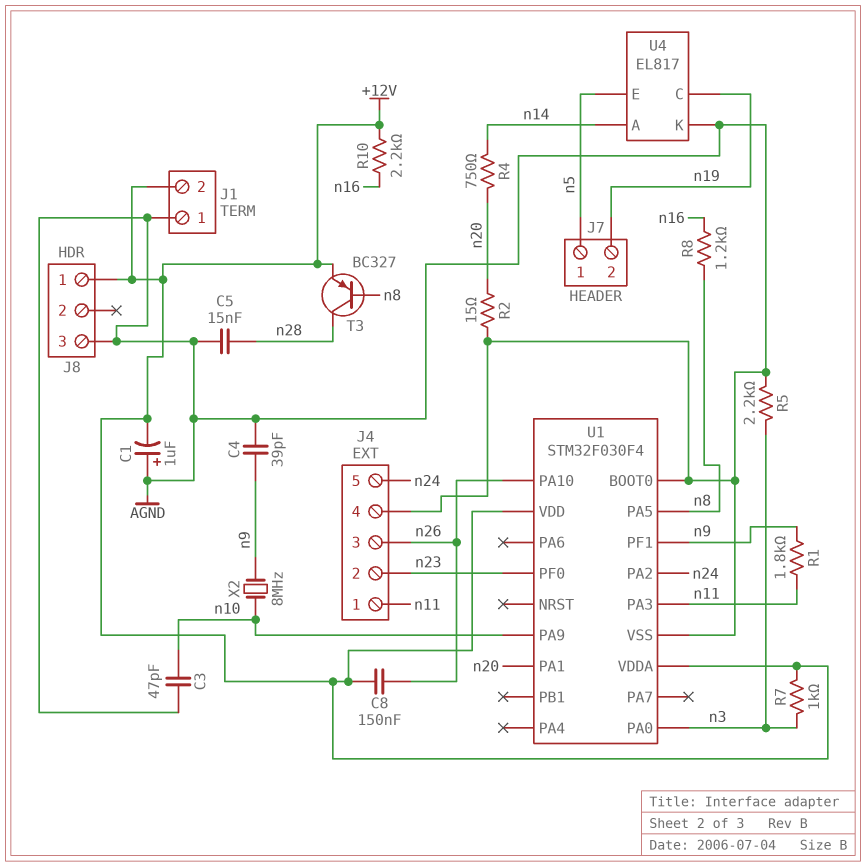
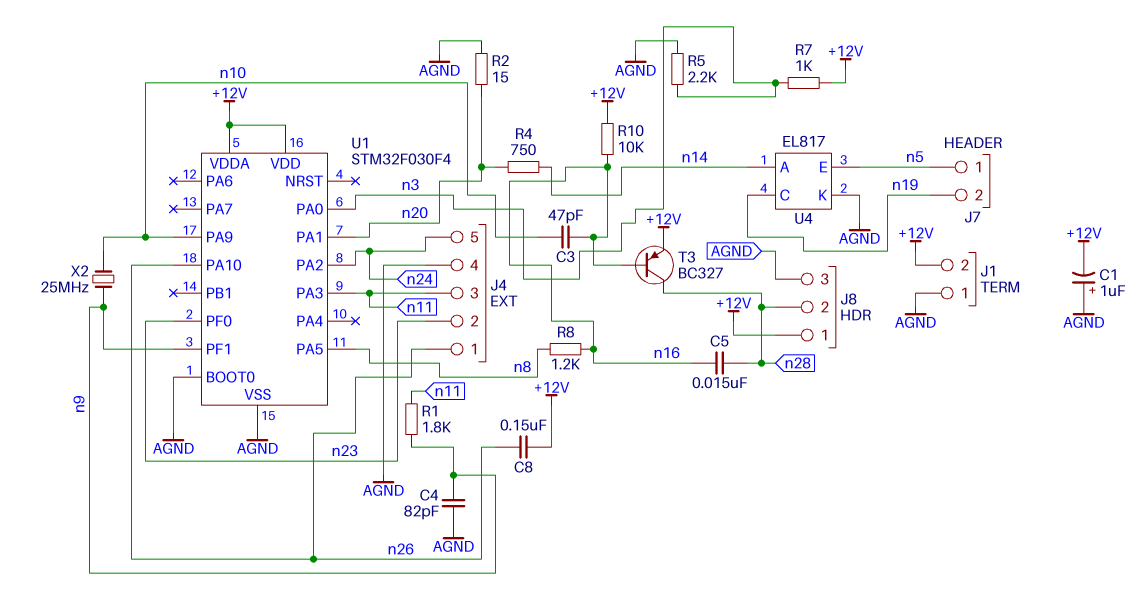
C3: 47pF (AGND, n10) -> 47pF (n10, n16)
C4: 39pF (AGND, n9) -> 82pF (AGND, n9)
C5: 15nF (AGND, n28) -> 15nF (n16, n28)
J4 pin 1: n11 -> n26
J4 pin 3: n26 -> n11
J8 pin 2: none -> n28
R10: 2.2k (+12V, n16) -> 10k (+12V, n16)
T3: PNP BC327 (B n8, C n28, E +12V) -> PNP BC327 (B n16, C n28, E +12V)
X2: 8MHz (n9, n10) -> 25MHz (n9, n10)

